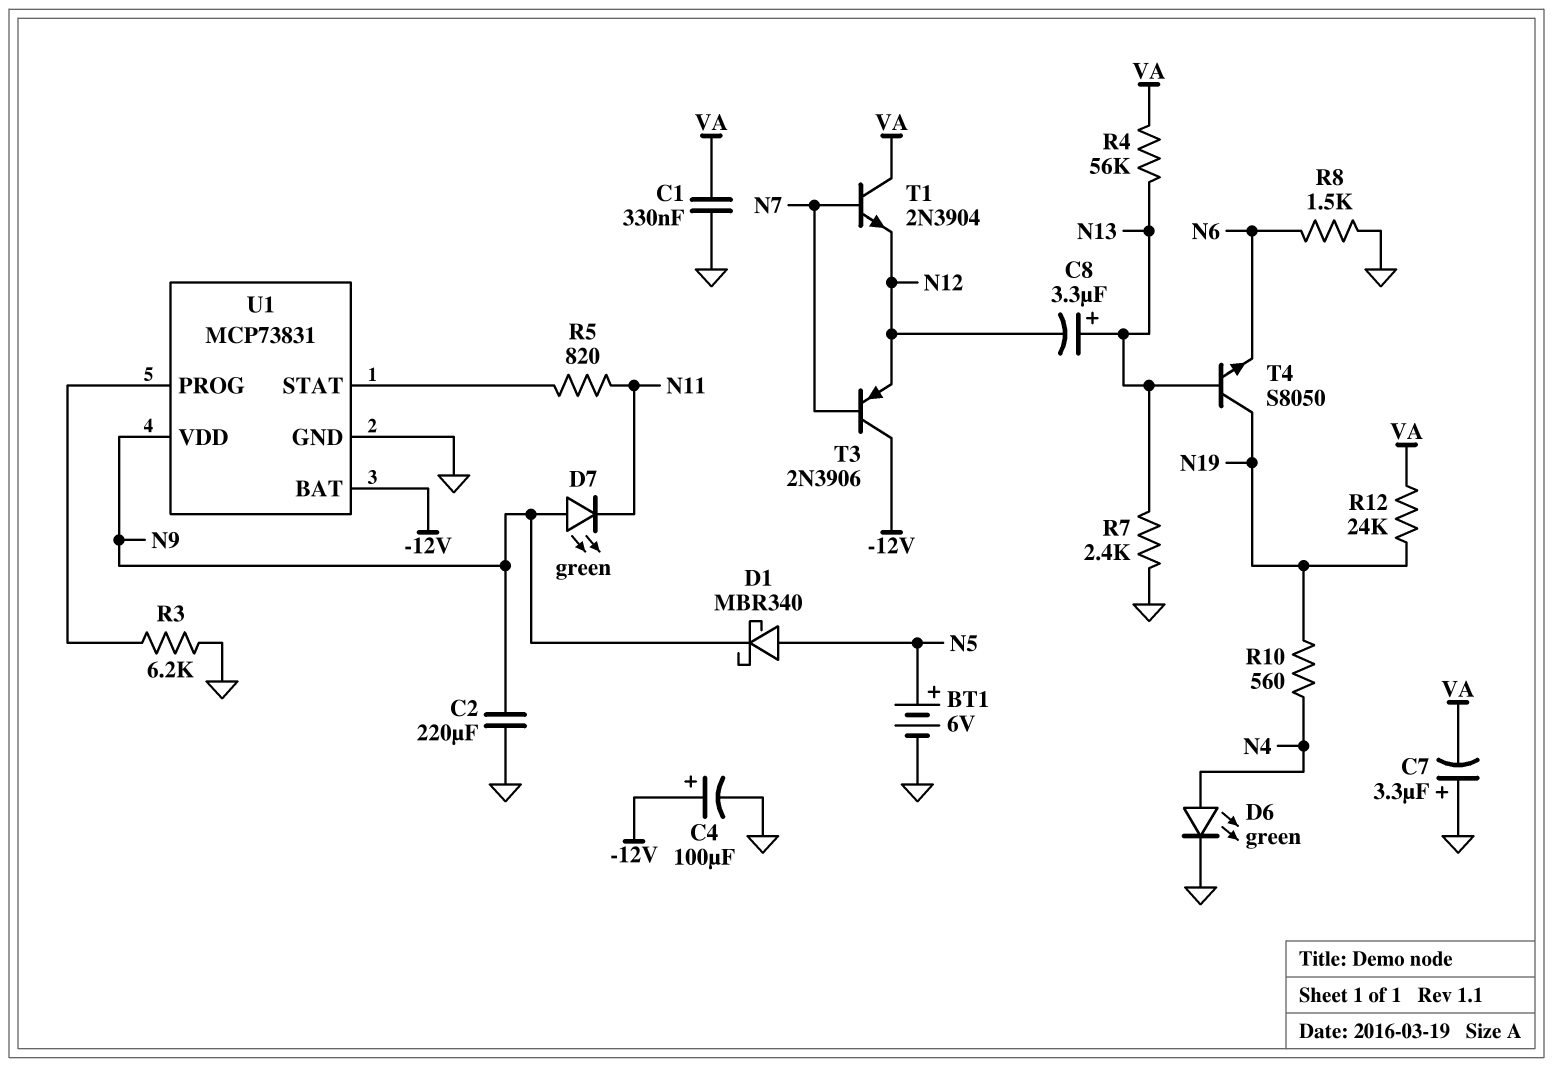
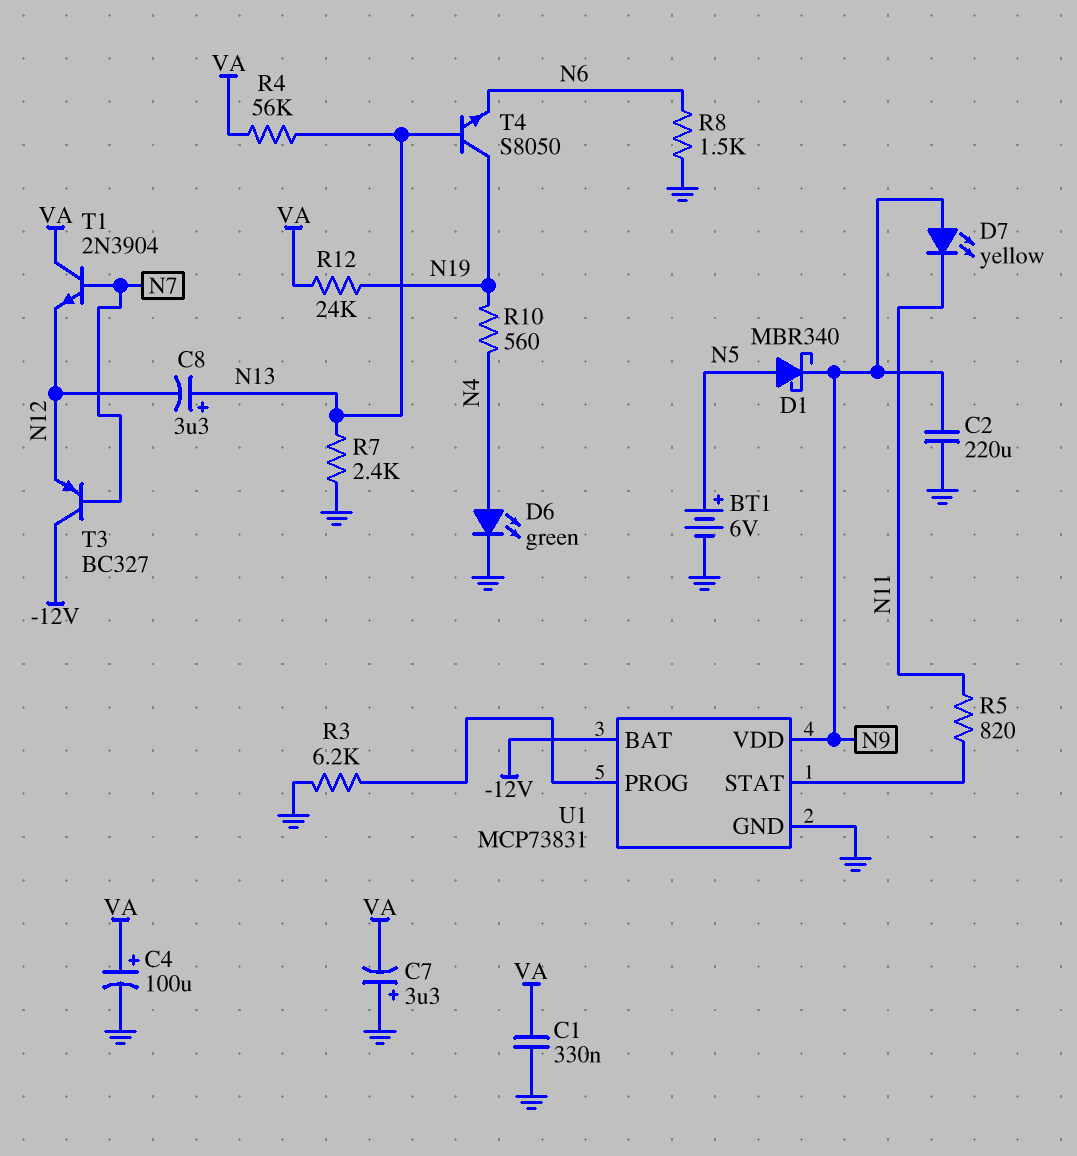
C4: 100uF (plus -12V, minus GND) -> 100uF (plus VA, minus GND)
D7: LED green (A N9, K N11) -> LED yellow (A N9, K N11)
T3: PNP 2N3906 (B N7, C -12V, E N12) -> PNP BC327 (B N7, C -12V, E N12)

